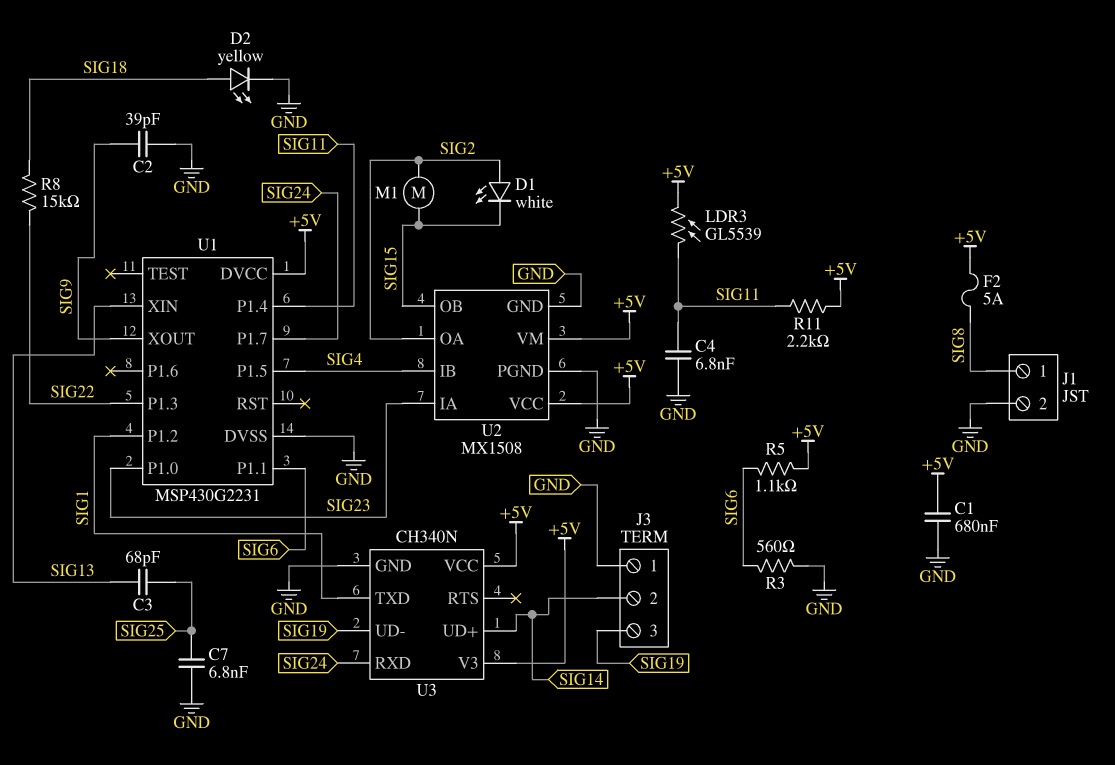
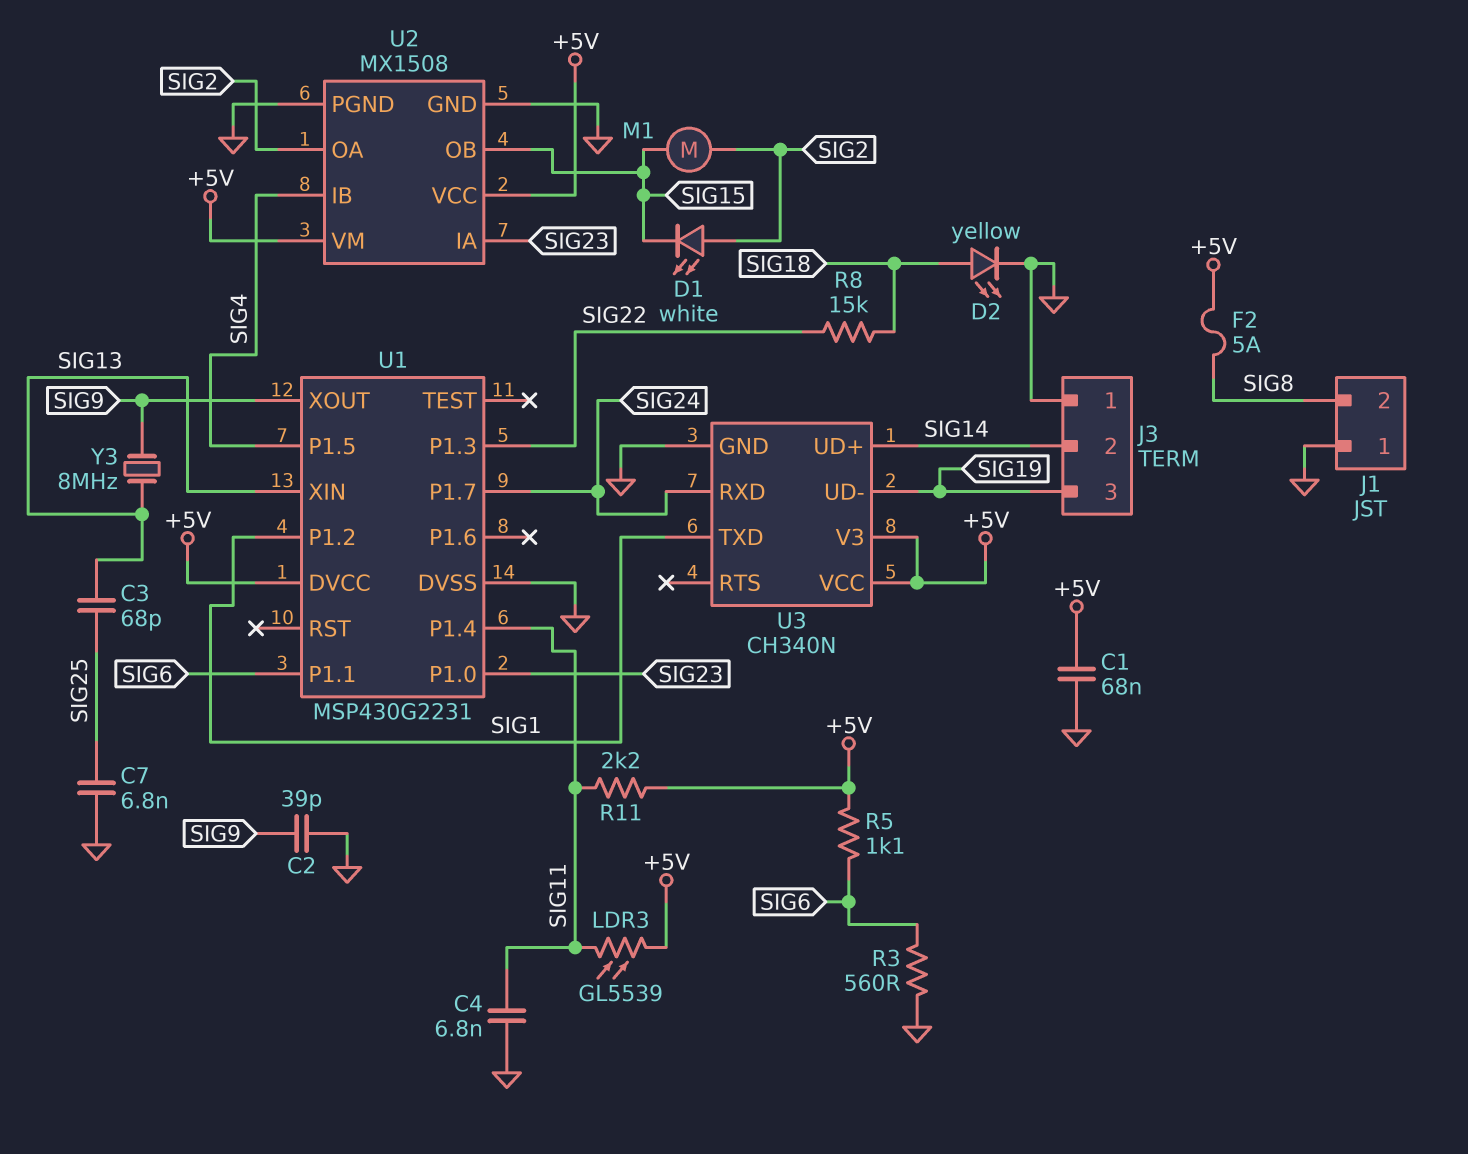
C1: 680nF (+5V, GND) -> 68nF (+5V, GND)
J1 pin 1: SIG8 -> GND
J1 pin 2: GND -> SIG8
Y3: none -> 8MHz (SIG9, SIG13)

